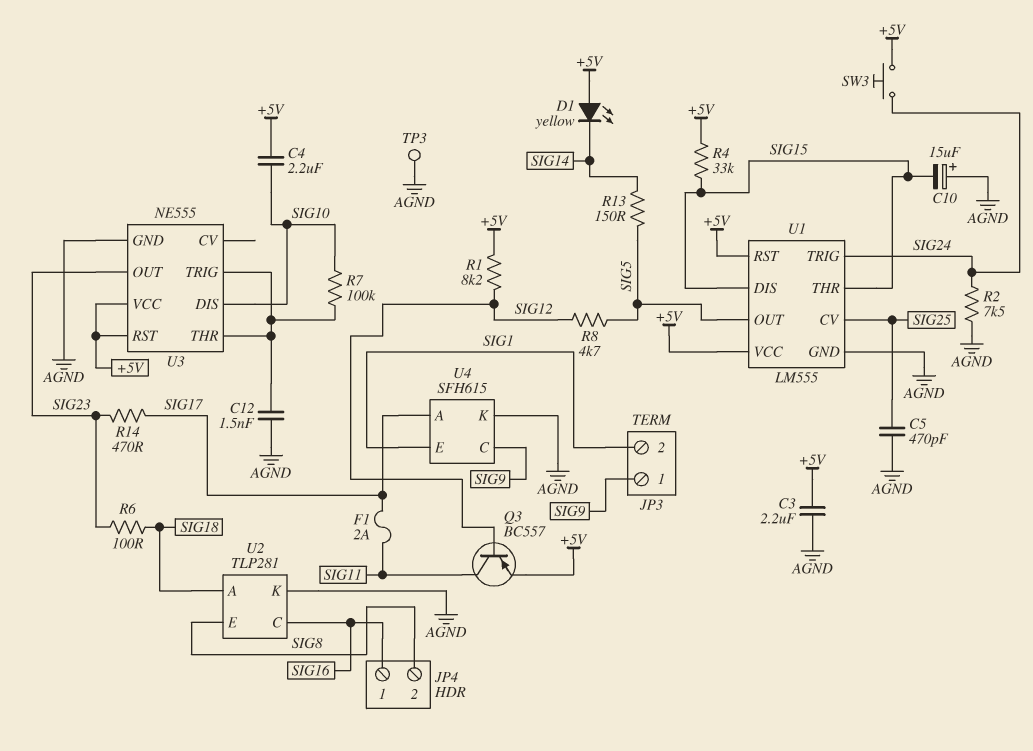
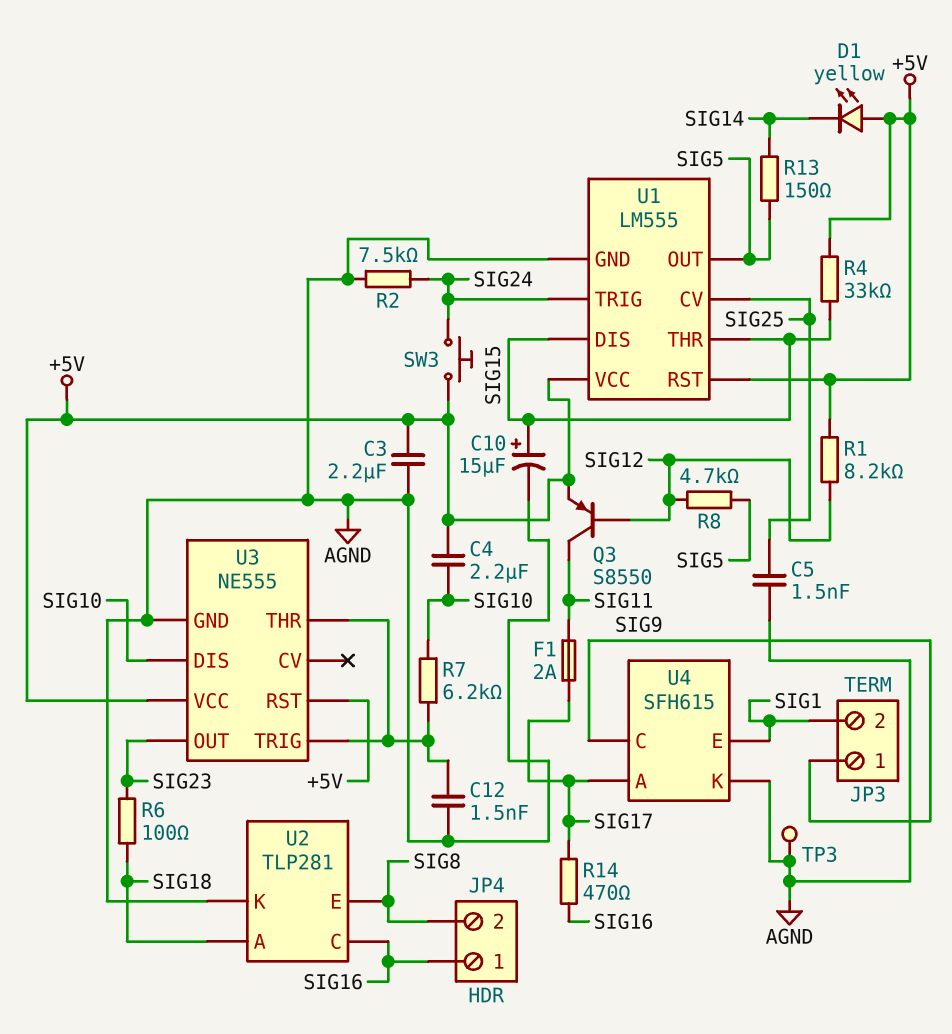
C5: 470pF (AGND, SIG25) -> 1.5nF (AGND, SIG25)
C10: 15uF (plus AGND, minus SIG15) -> 15uF (plus SIG15, minus AGND)
Q3: PNP BC557 (B SIG12, C SIG11, E +5V) -> PNP S8550 (B SIG12, C SIG11, E +5V)
R7: 100k (SIG10, U3/THR) -> 6.2k (SIG10, U3/THR)
R14: 470 (SIG17, SIG23) -> 470 (SIG16, SIG17)

